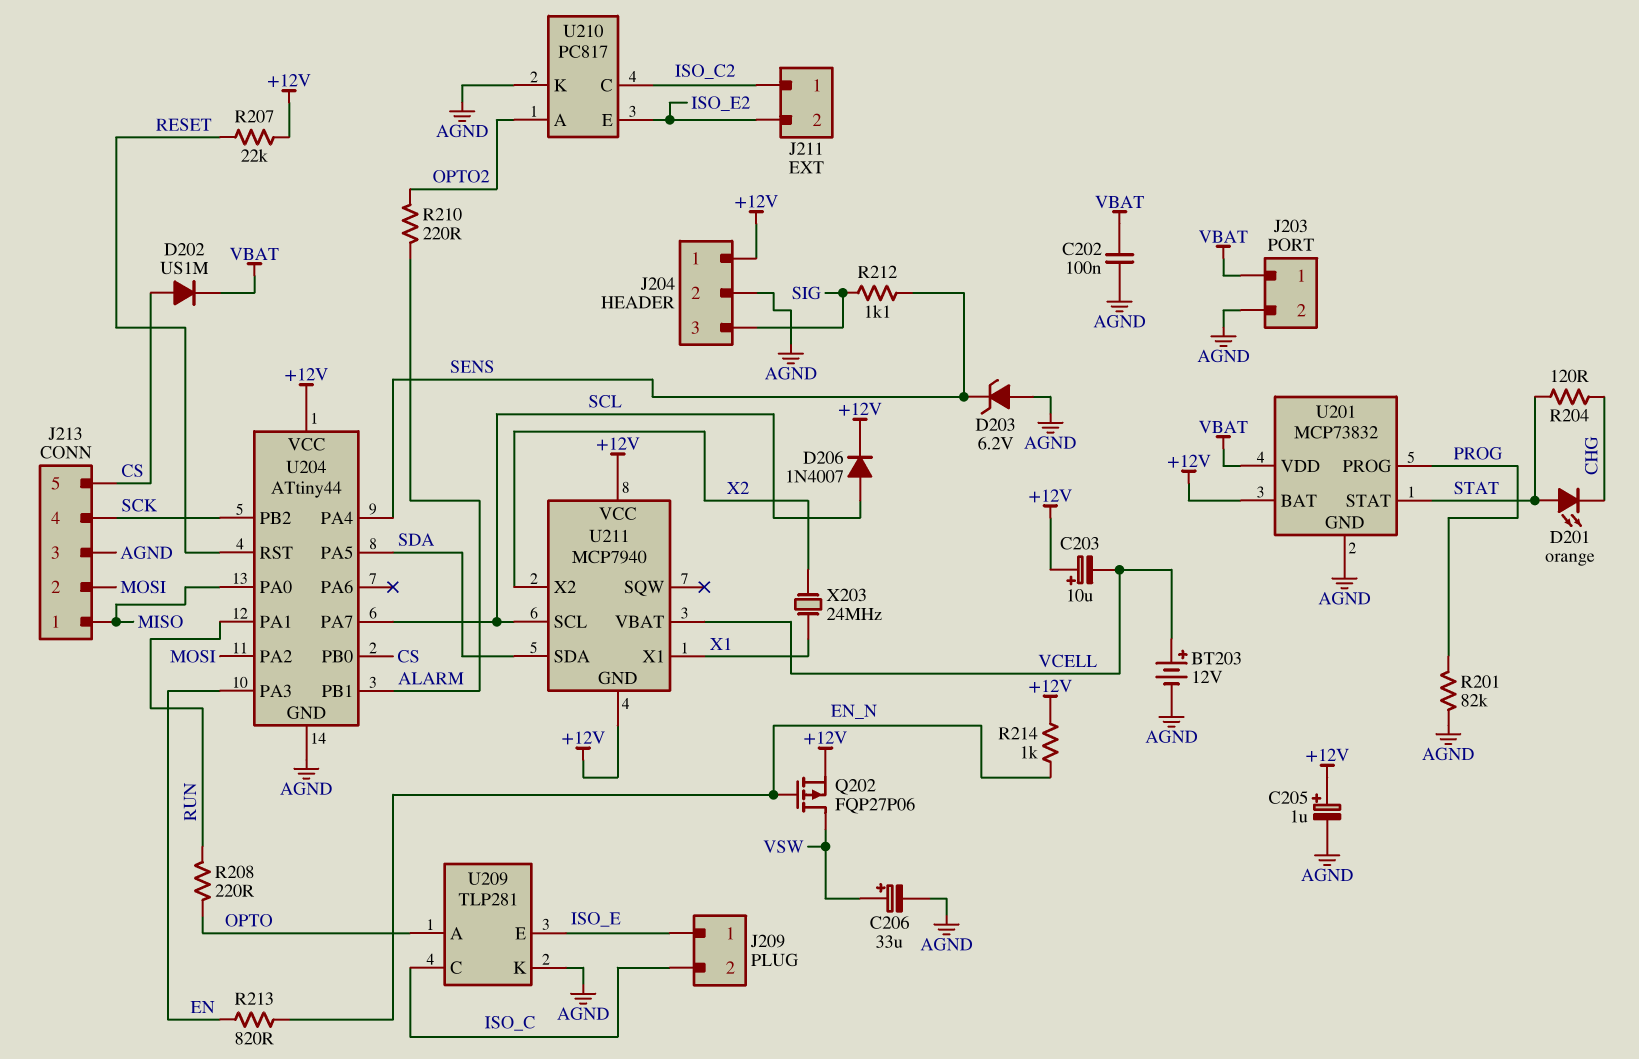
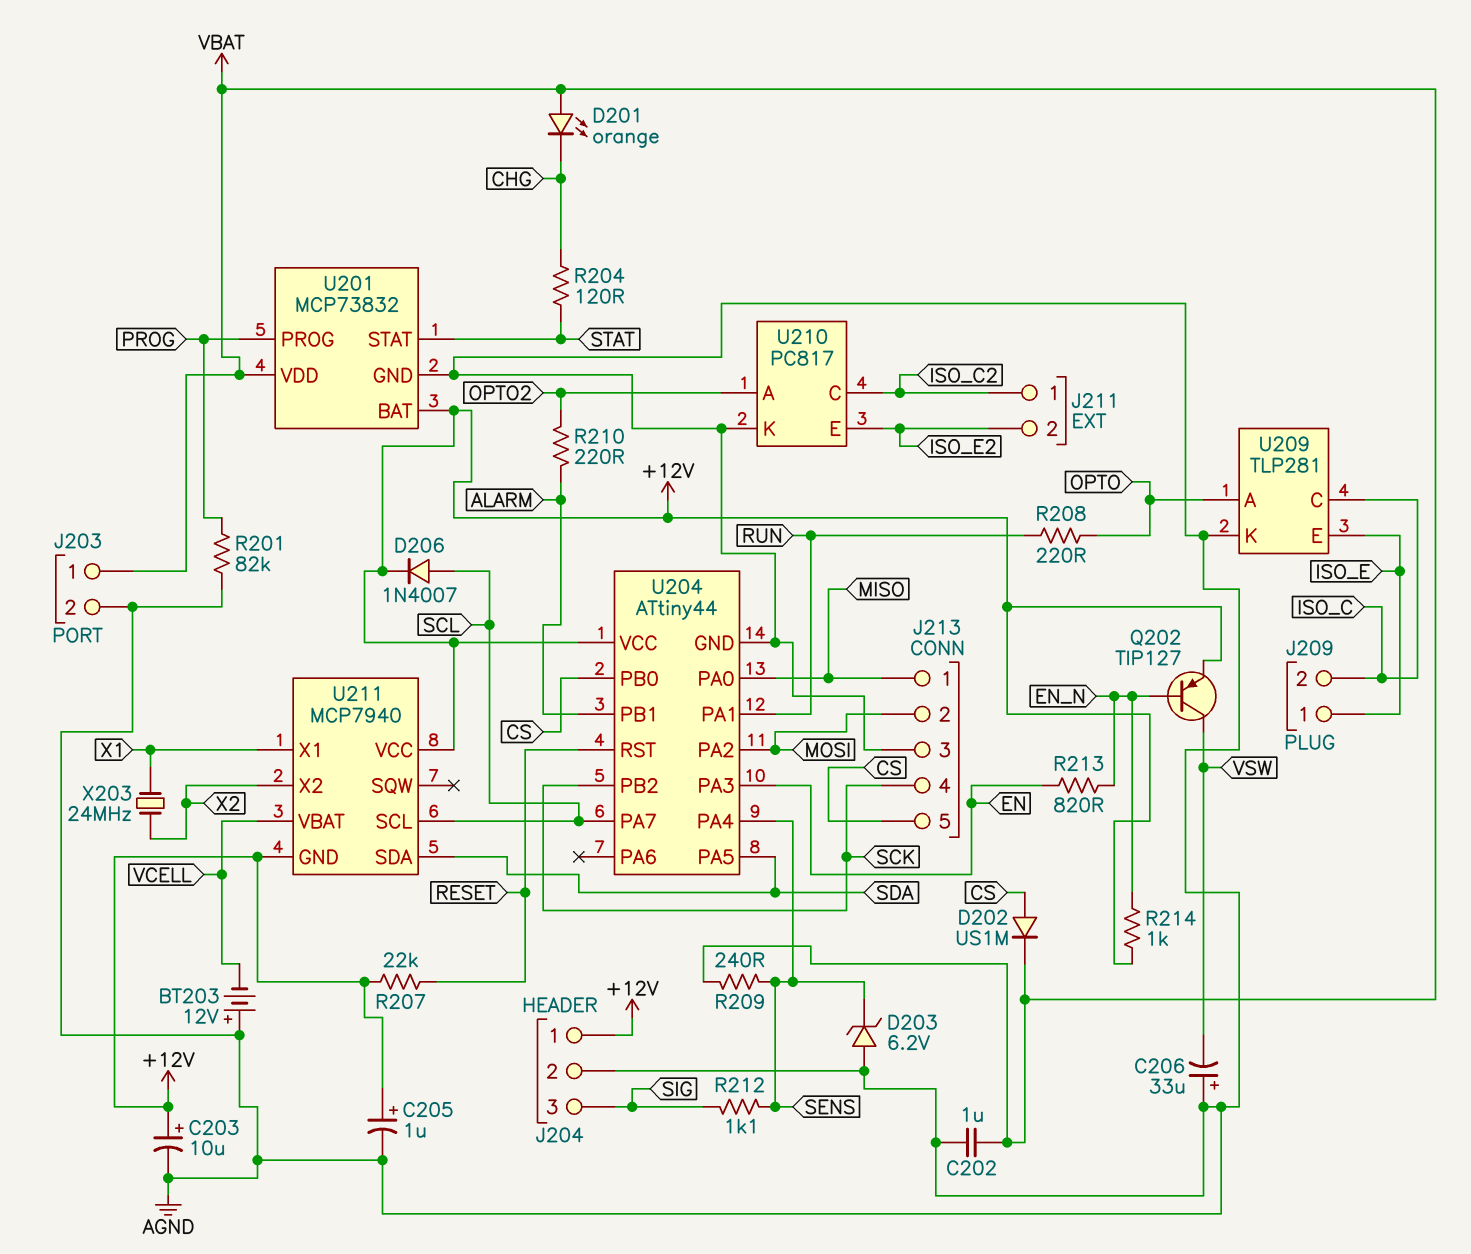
BT203: 12V (plus VCELL, minus AGND) -> 12V (plus AGND, minus VCELL)
C202: 100nF (AGND, VBAT) -> 1uF (AGND, VBAT)
C203: 10uF (plus +12V, minus VCELL) -> 10uF (plus +12V, minus AGND)
C206: 33uF (plus VSW, minus AGND) -> 33uF (plus AGND, minus VSW)
D201: LED orange (A STAT, K CHG) -> LED orange (A VBAT, K CHG)
Q202: PMOS FQP27P06 (G EN_N, D VSW, S +12V) -> PNP TIP127 (B EN_N, C VSW, E +12V)
R209: none -> 240 (SENS, VBAT)

